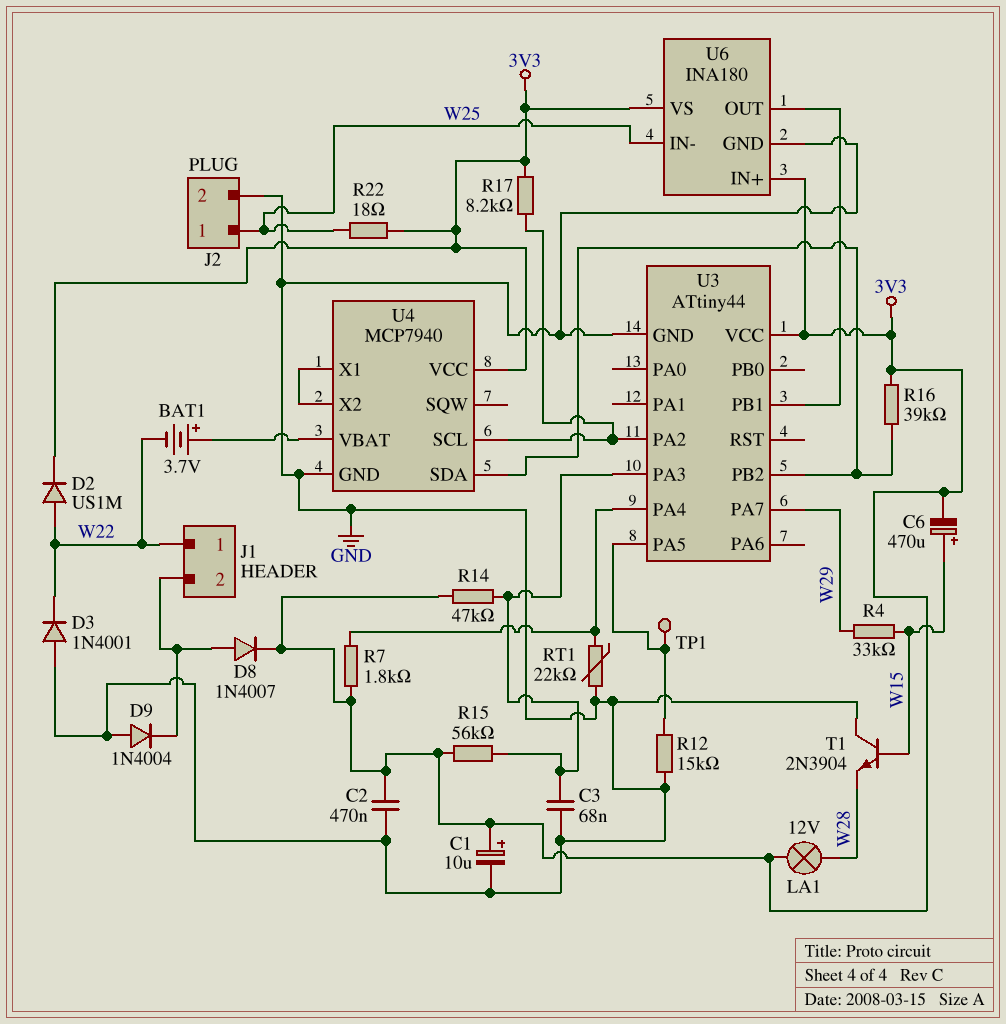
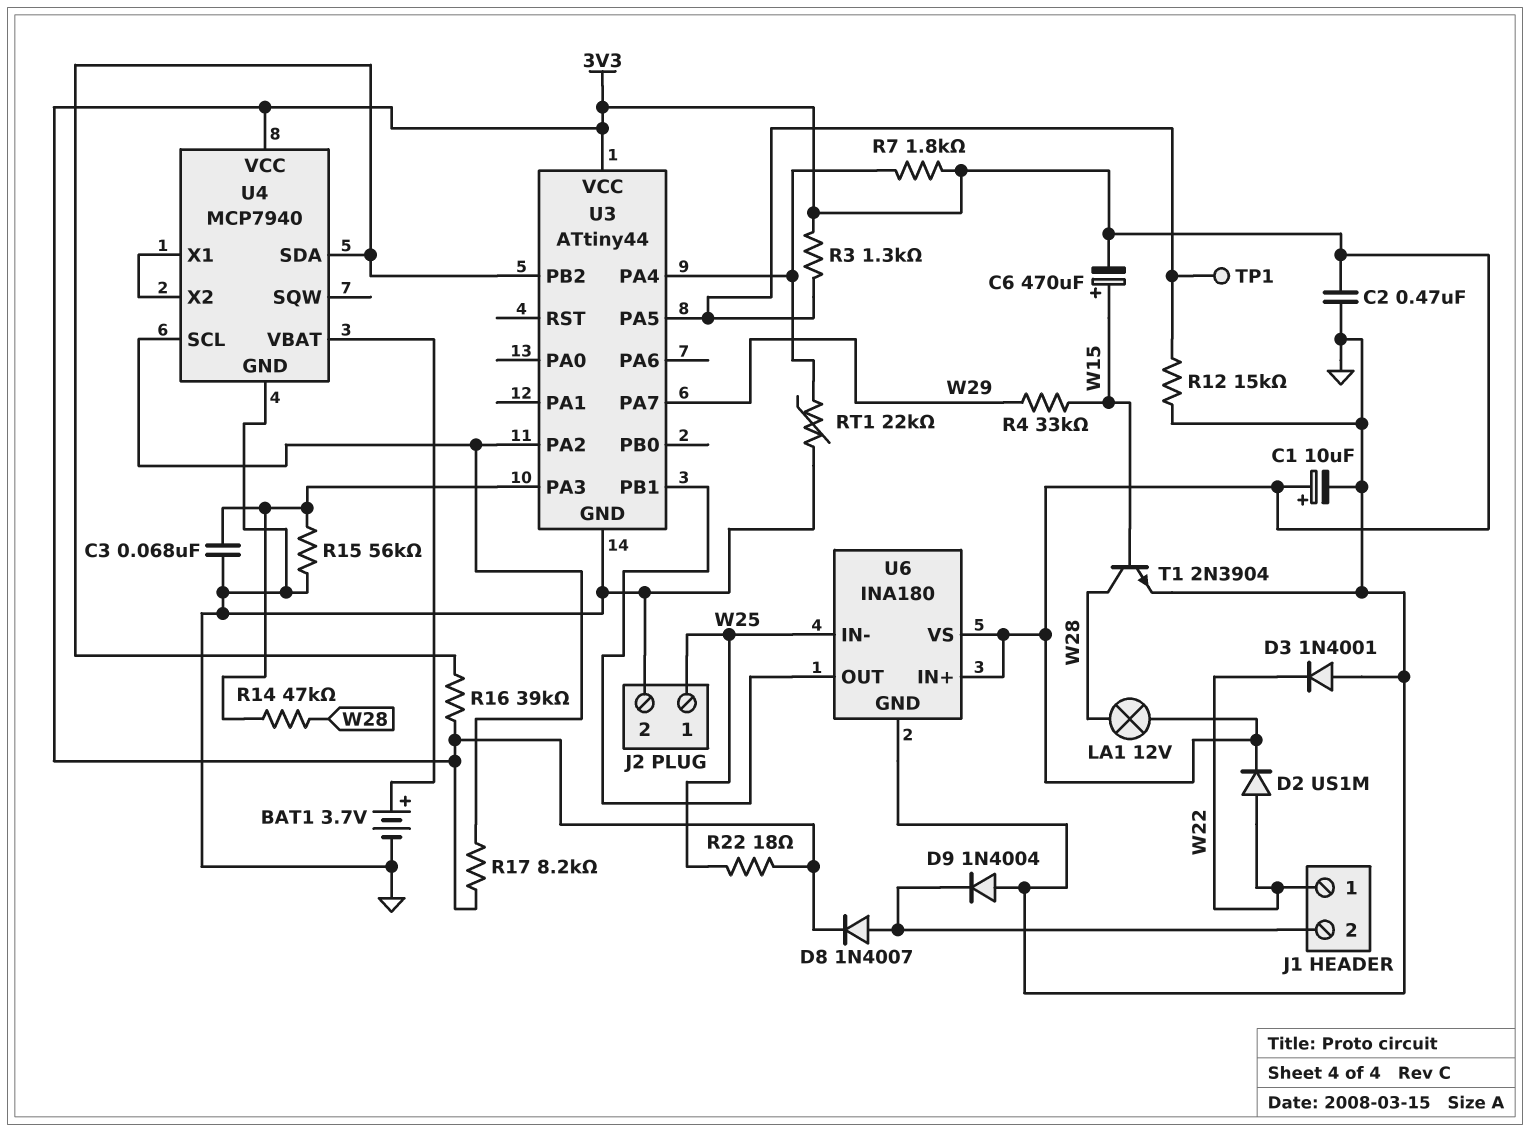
BAT1: 3.7V (plus U4/VBAT, minus W22) -> 3.7V (plus U4/VBAT, minus GND)
R3: none -> 1.3k (3V3, U3/PA5)
R14: 47k (3V3, U3/PA3) -> 47k (U3/PA3, W28)
R15: 56k (3V3, U3/PA3) -> 56k (GND, U3/PA3)
T1: NPN 2N3904 (B W15, C GND, E W28) -> NPN 2N3904 (B W15, C W28, E GND)

